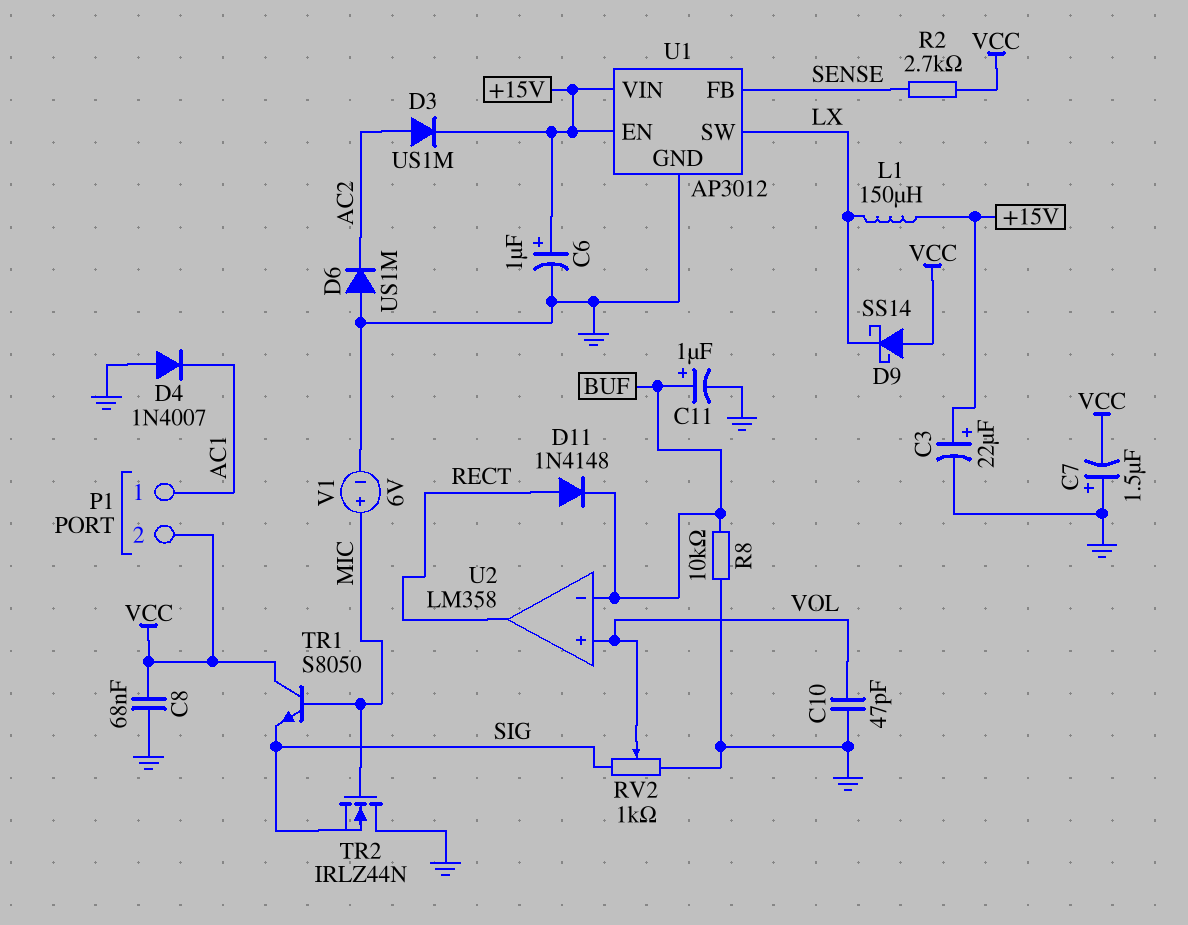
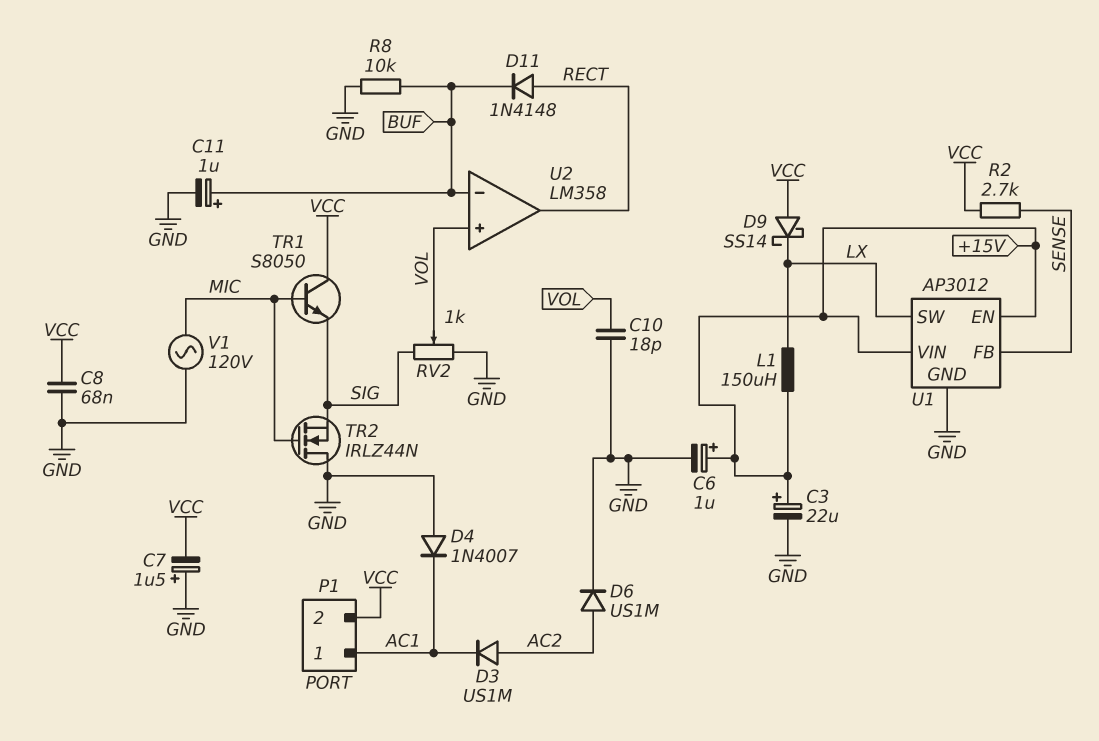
C10: 47pF (GND, VOL) -> 18pF (GND, VOL)
D3: diode US1M (A AC2, K +15V) -> diode US1M (A AC2, K AC1)
D6: diode US1M (A GND, K AC2) -> diode US1M (A AC2, K GND)
V1: 6V (plus MIC, minus GND) -> AC 120V (GND, MIC)

